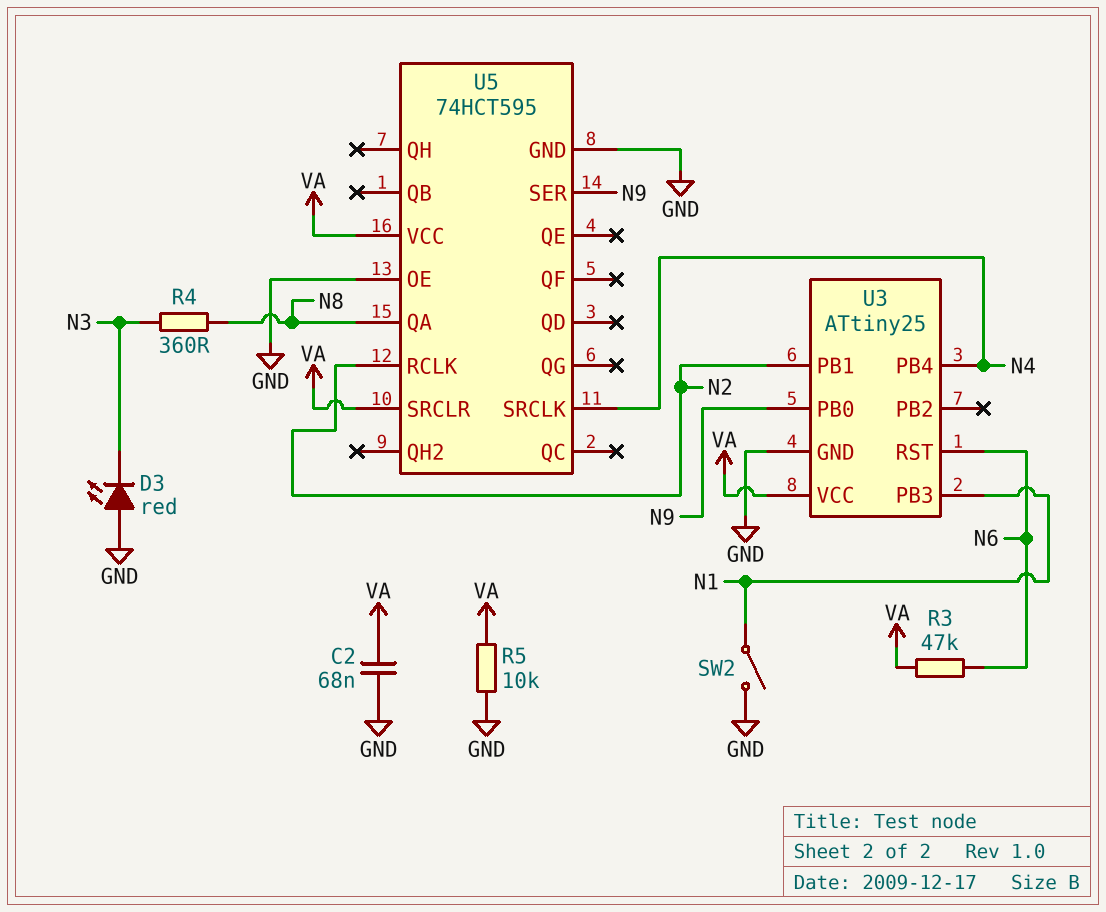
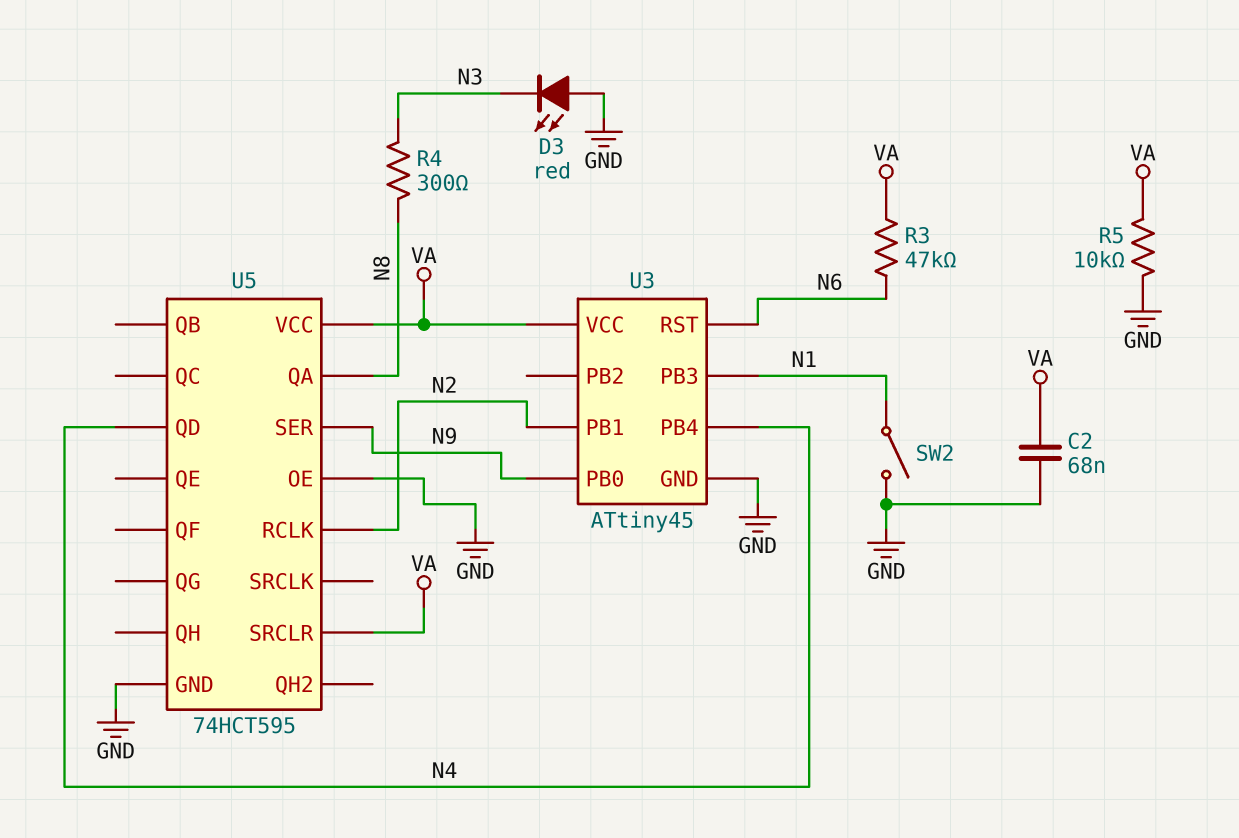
R4: 360 (N3, N8) -> 300 (N3, N8)
U3: ATtiny25 -> ATtiny45
U5 pin QD: none -> N4
U5 pin SRCLK: N4 -> none

